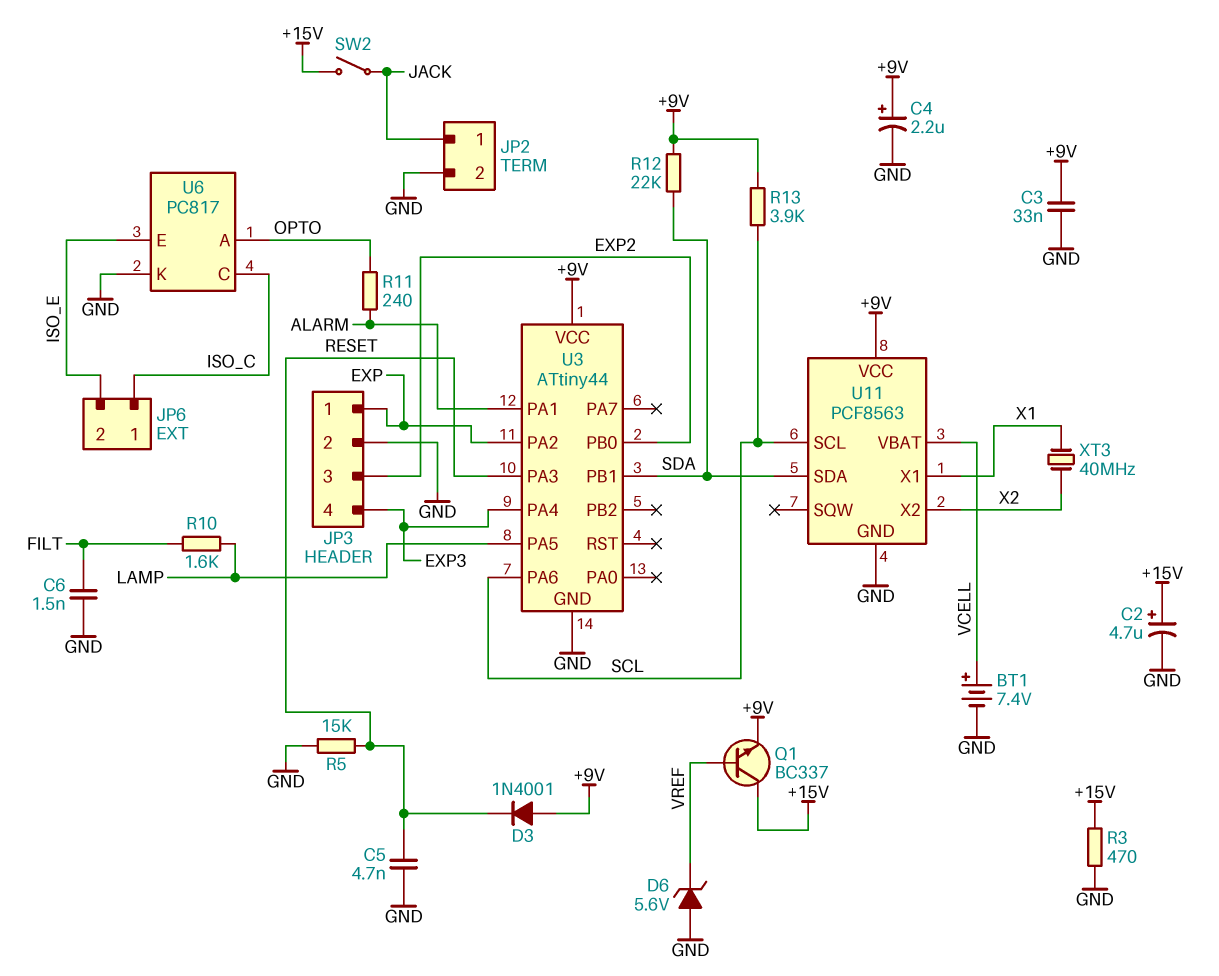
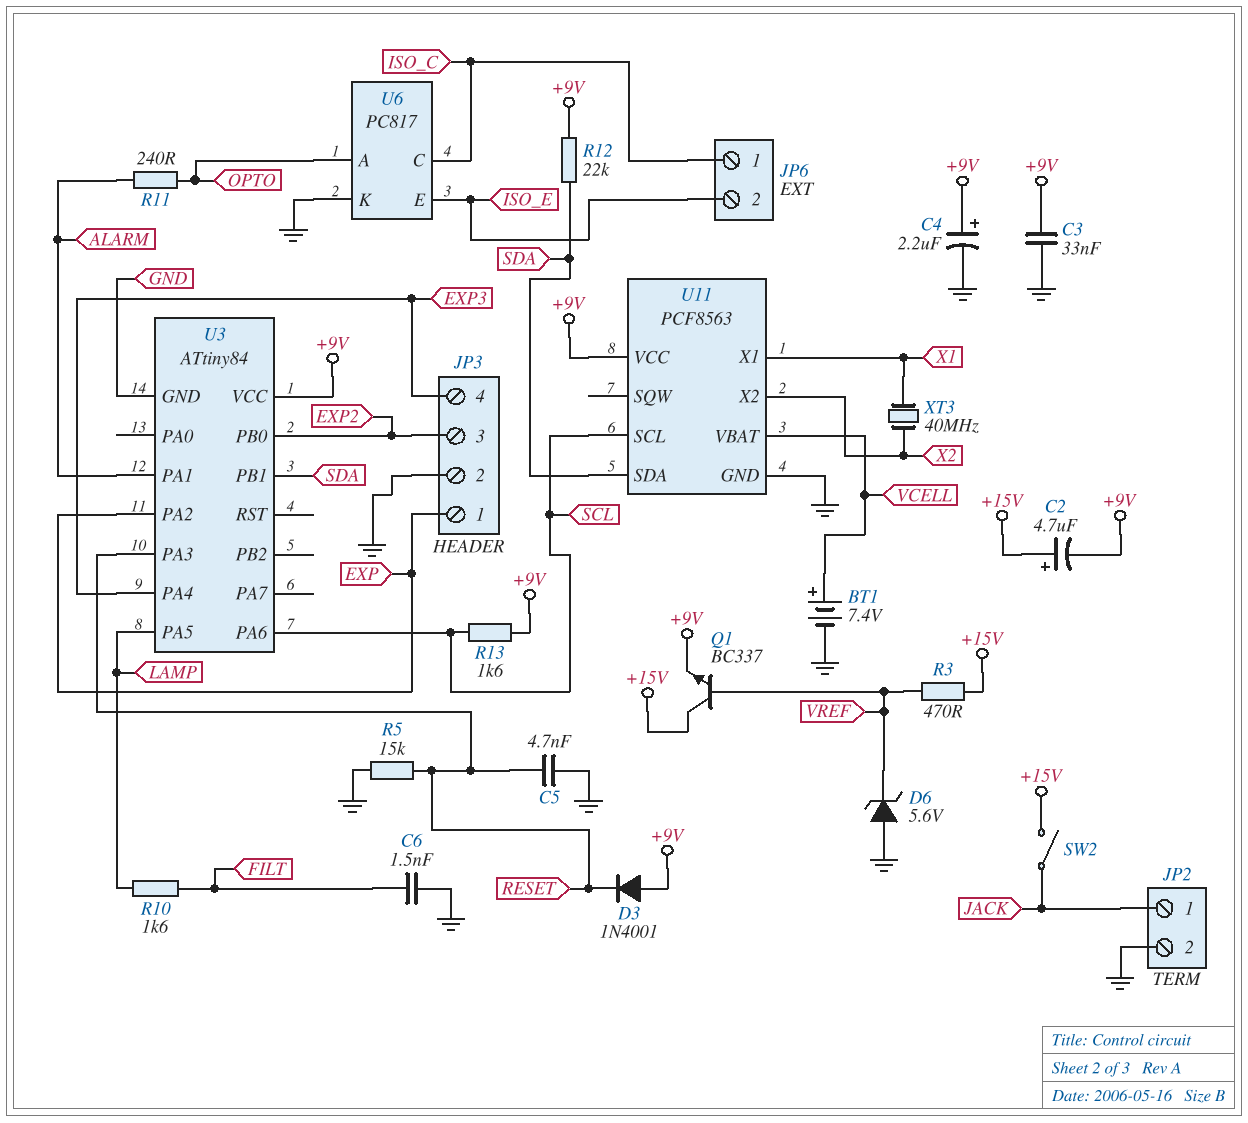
C2: 4.7uF (plus +15V, minus GND) -> 4.7uF (plus +15V, minus +9V)
R3: 470 (+15V, GND) -> 470 (+15V, VREF)
R13: 3.9k (+9V, SCL) -> 1.6k (+9V, SCL)
U3: ATtiny44 -> ATtiny84

